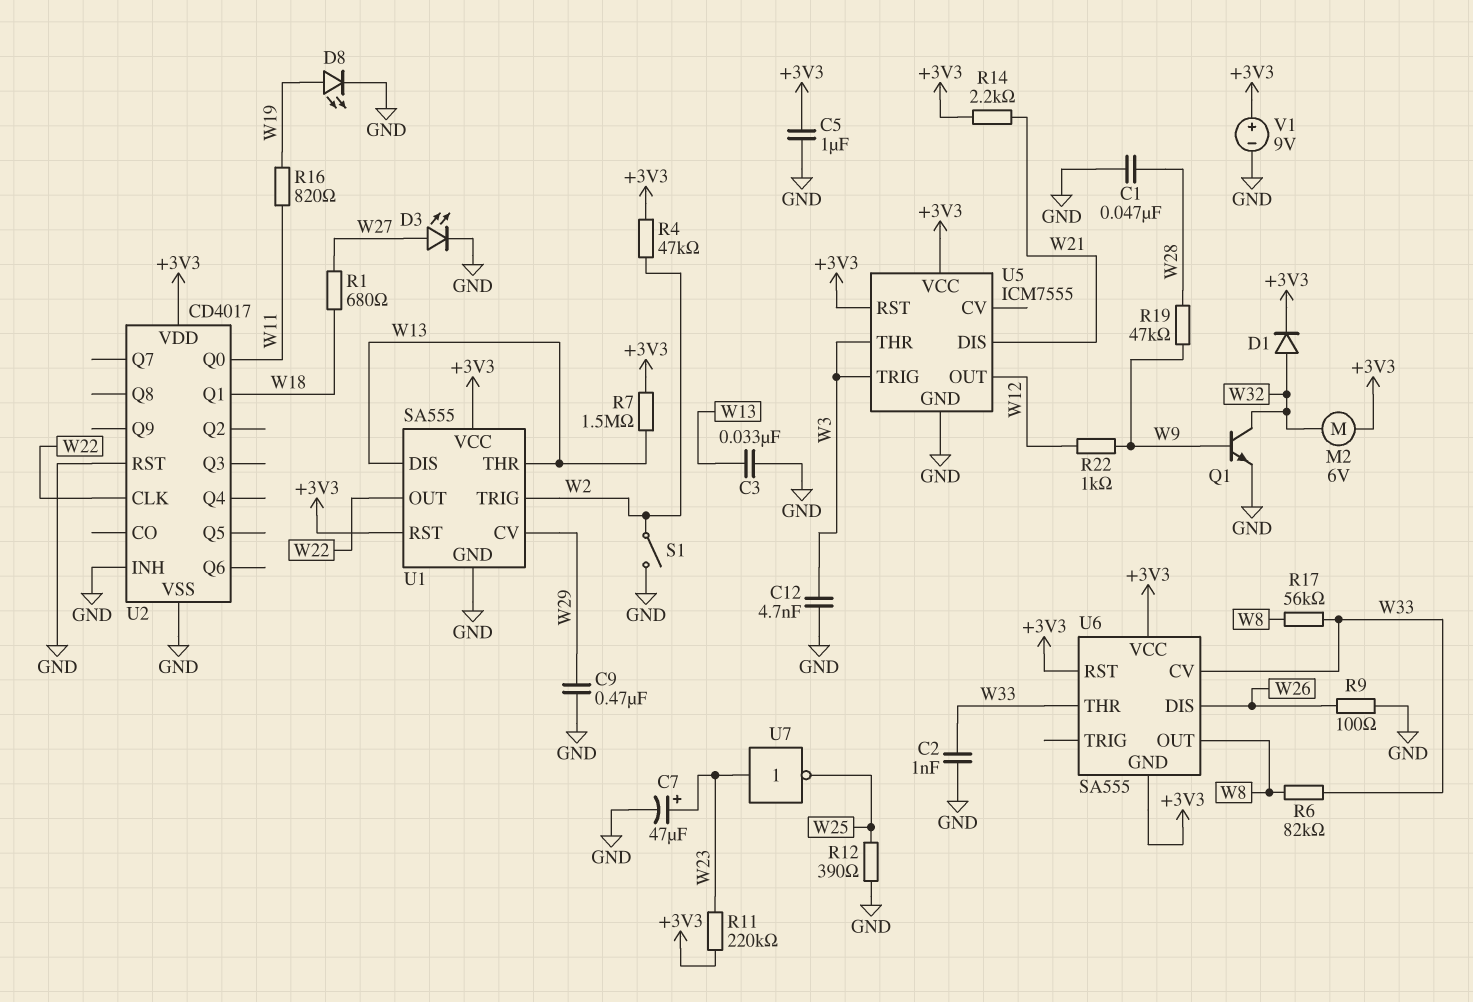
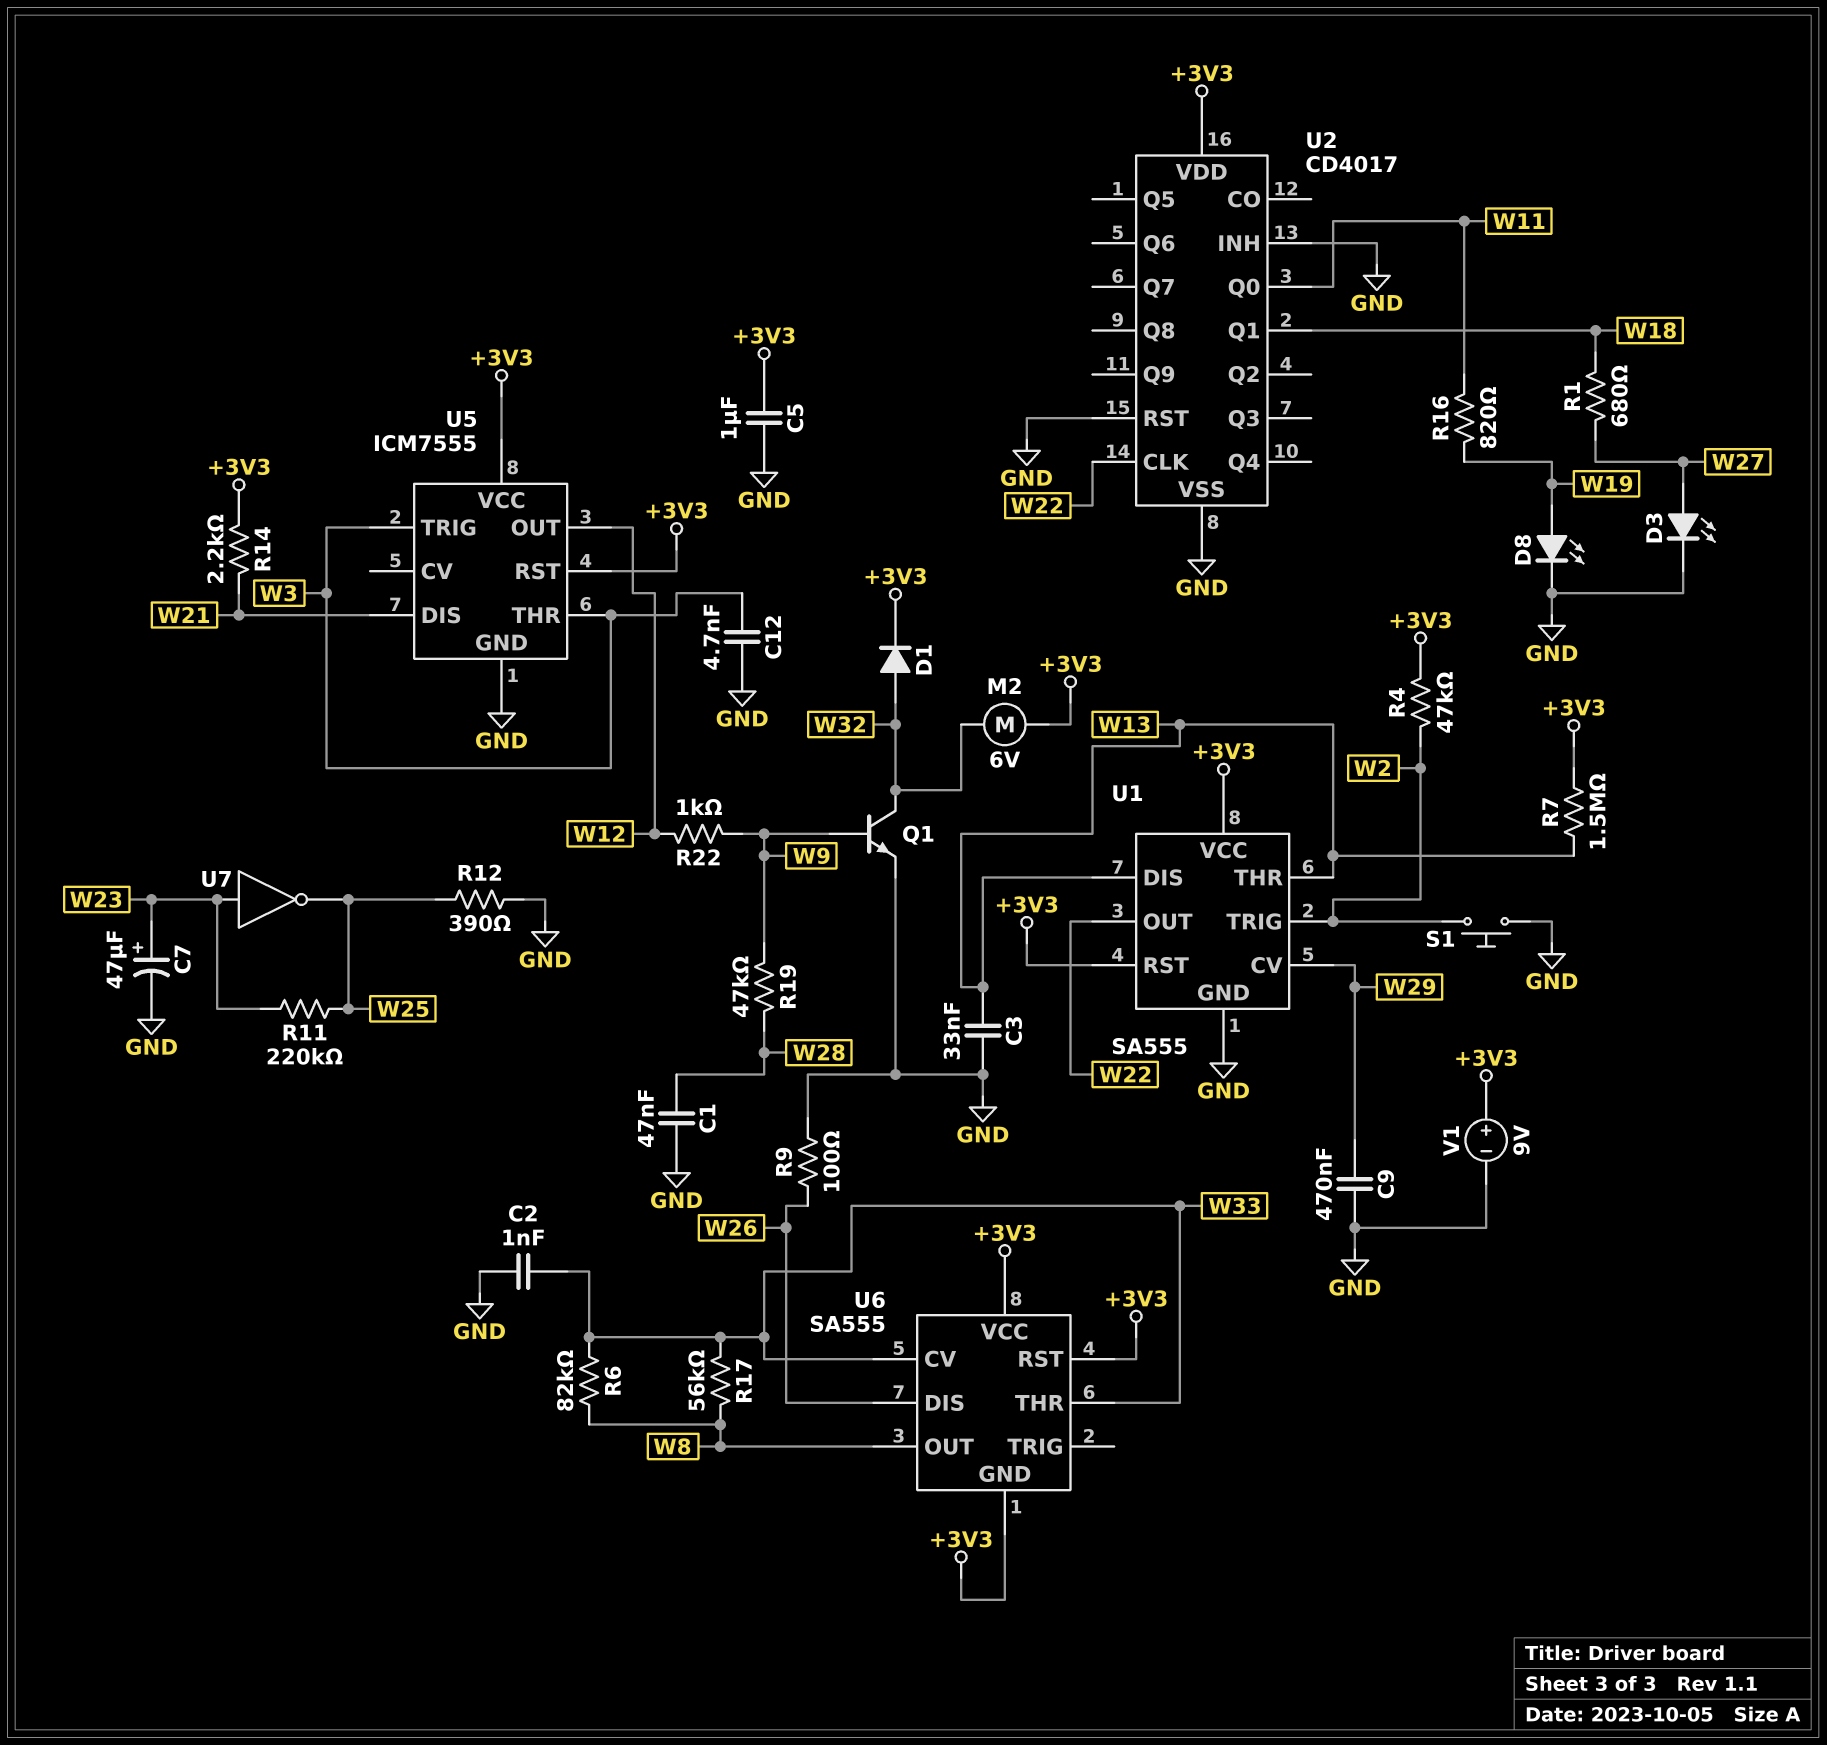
R11: 220k (+3V3, W23) -> 220k (W23, W25)
S1: switch (GND, W2) -> button (GND, W2)

